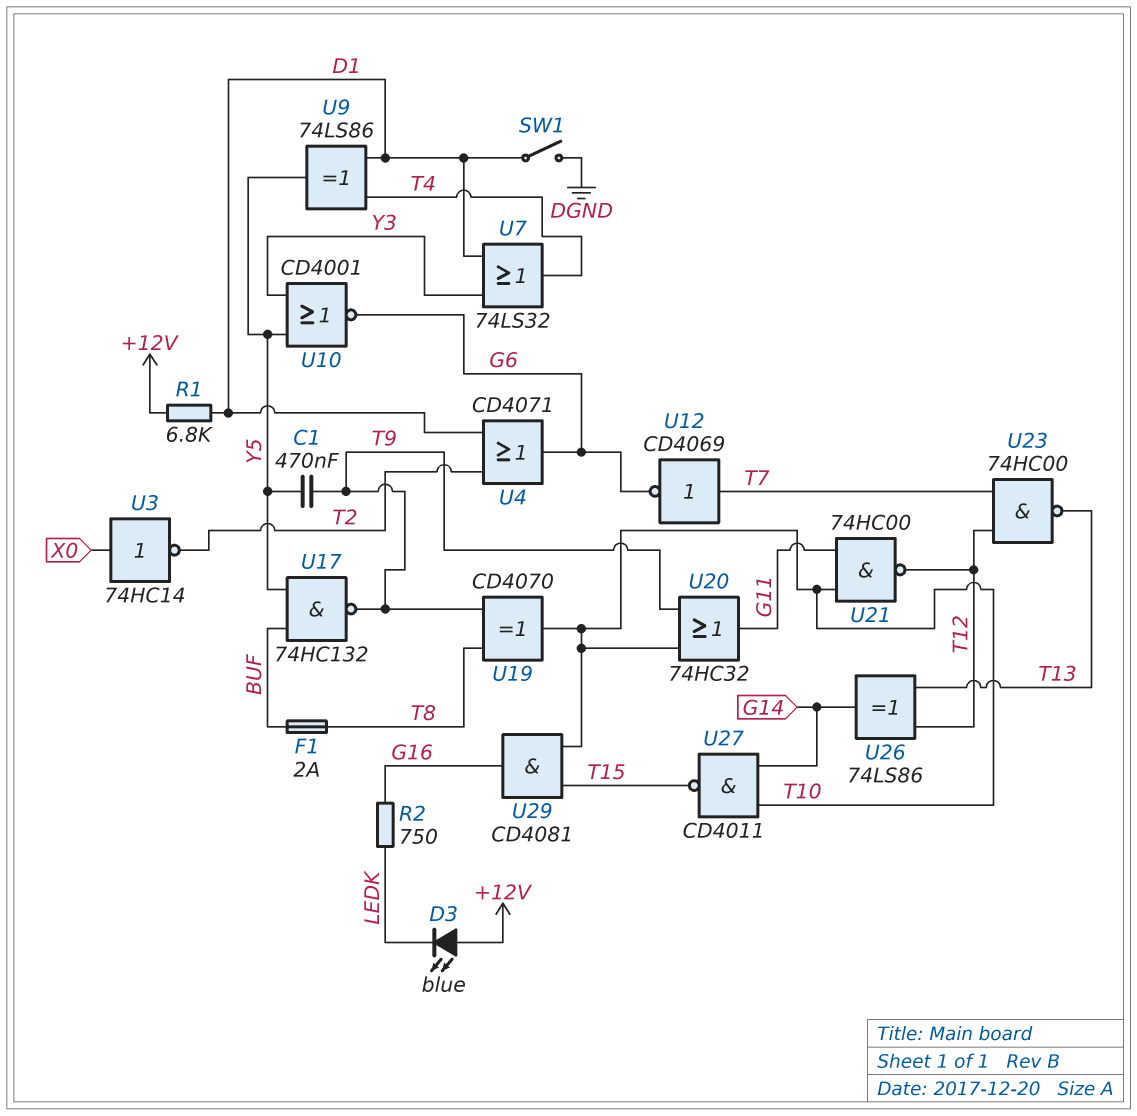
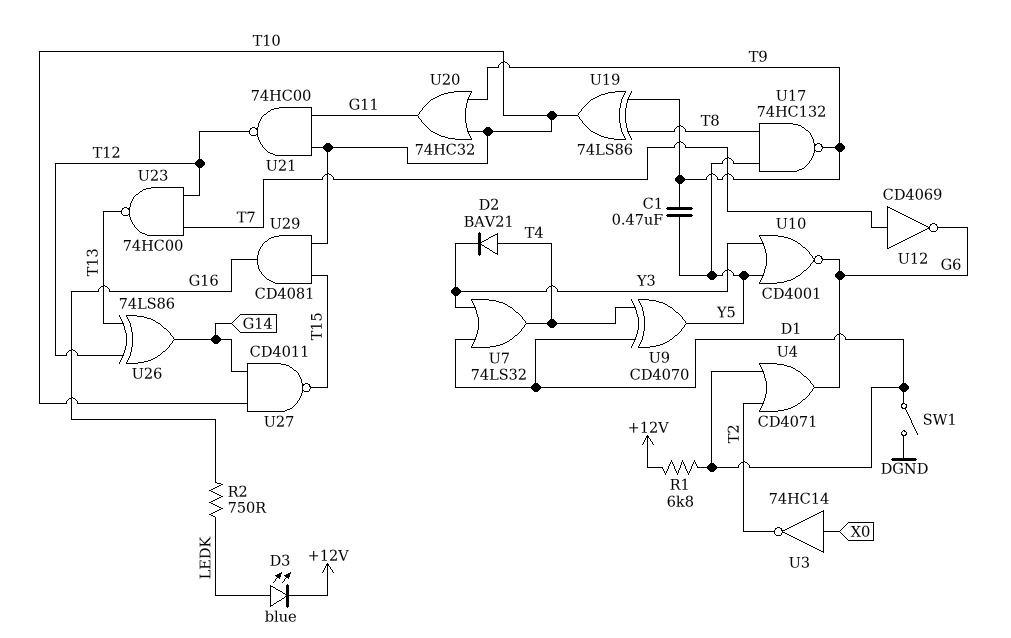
D2: none -> diode BAV21 (A T4, K Y3)
D3: LED blue (A +12V, K LEDK) -> LED blue (A LEDK, K +12V)
F1: 2A (BUF, T8) -> none
U9: XOR 74LS86 (in D1, in T4, out Y5) -> XOR CD4070 (in D1, in T4, out Y5)
U17: NAND 74HC132 (in BUF, in Y5, out T9) -> NAND 74HC132 (in T8, in Y5, out T9)
U19: XOR CD4070 (in T8, in T9, out T10) -> XOR 74LS86 (in T8, in T9, out T10)

